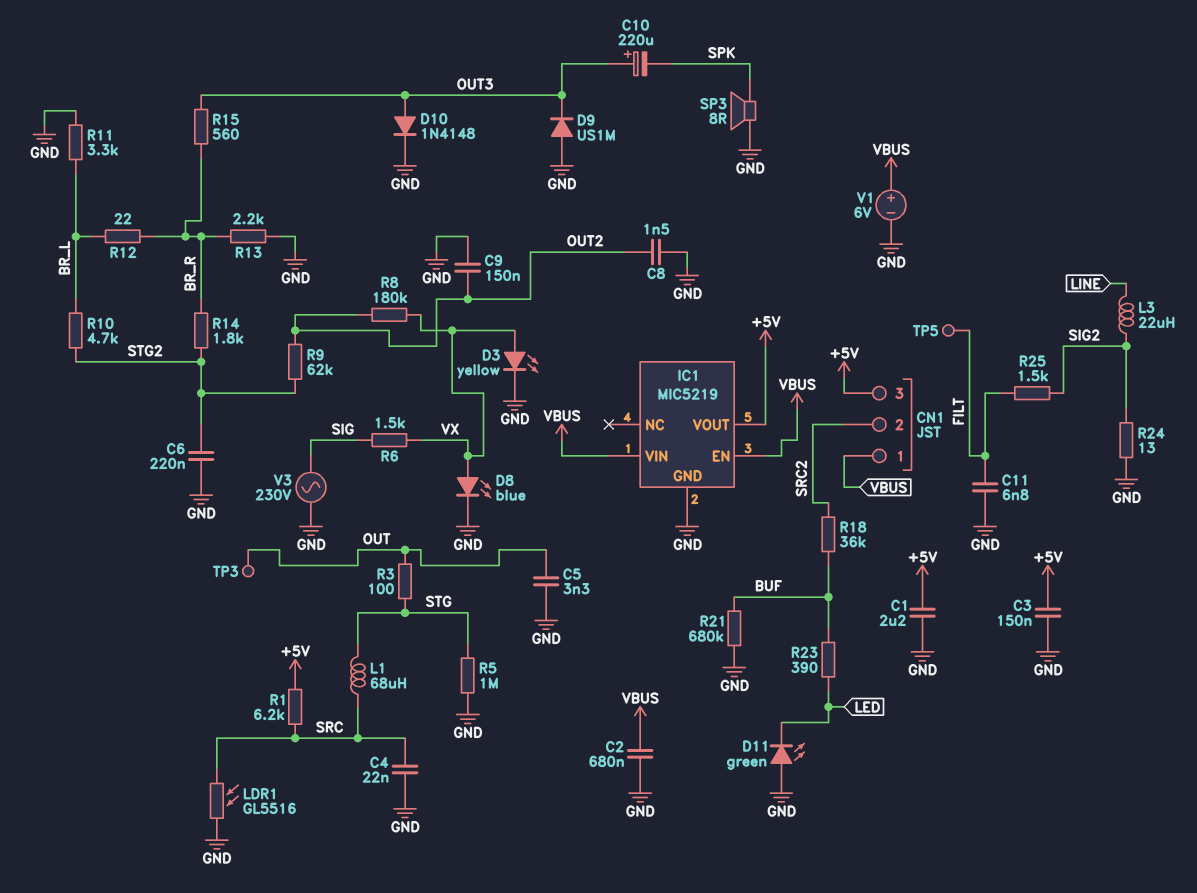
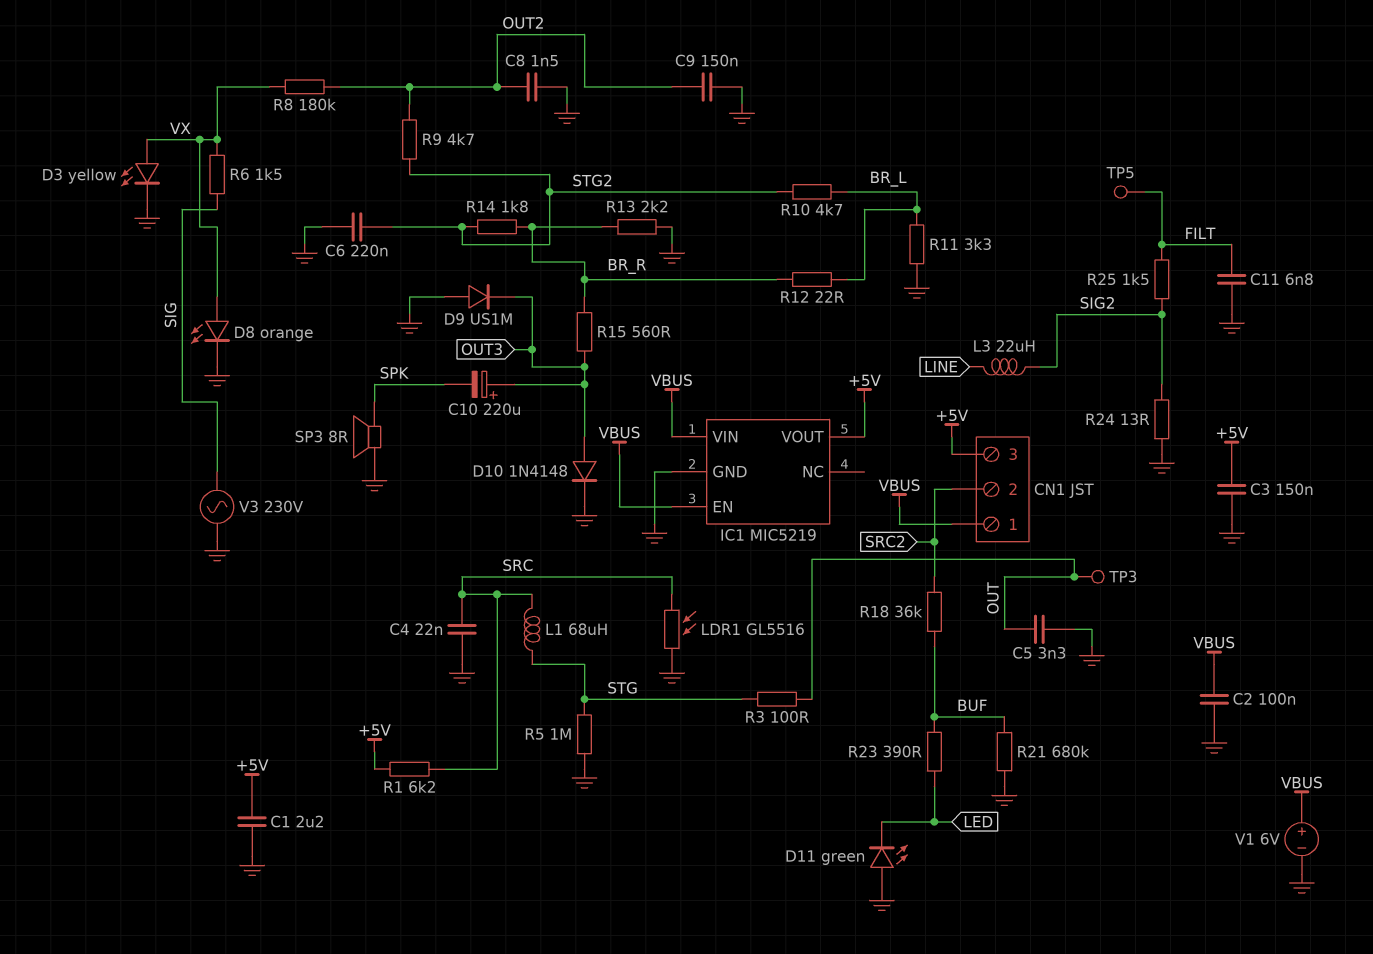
C2: 680nF (GND, VBUS) -> 100nF (GND, VBUS)
D8: LED blue (A VX, K GND) -> LED orange (A VX, K GND)
R9: 62k (OUT2, STG2) -> 4.7k (OUT2, STG2)

